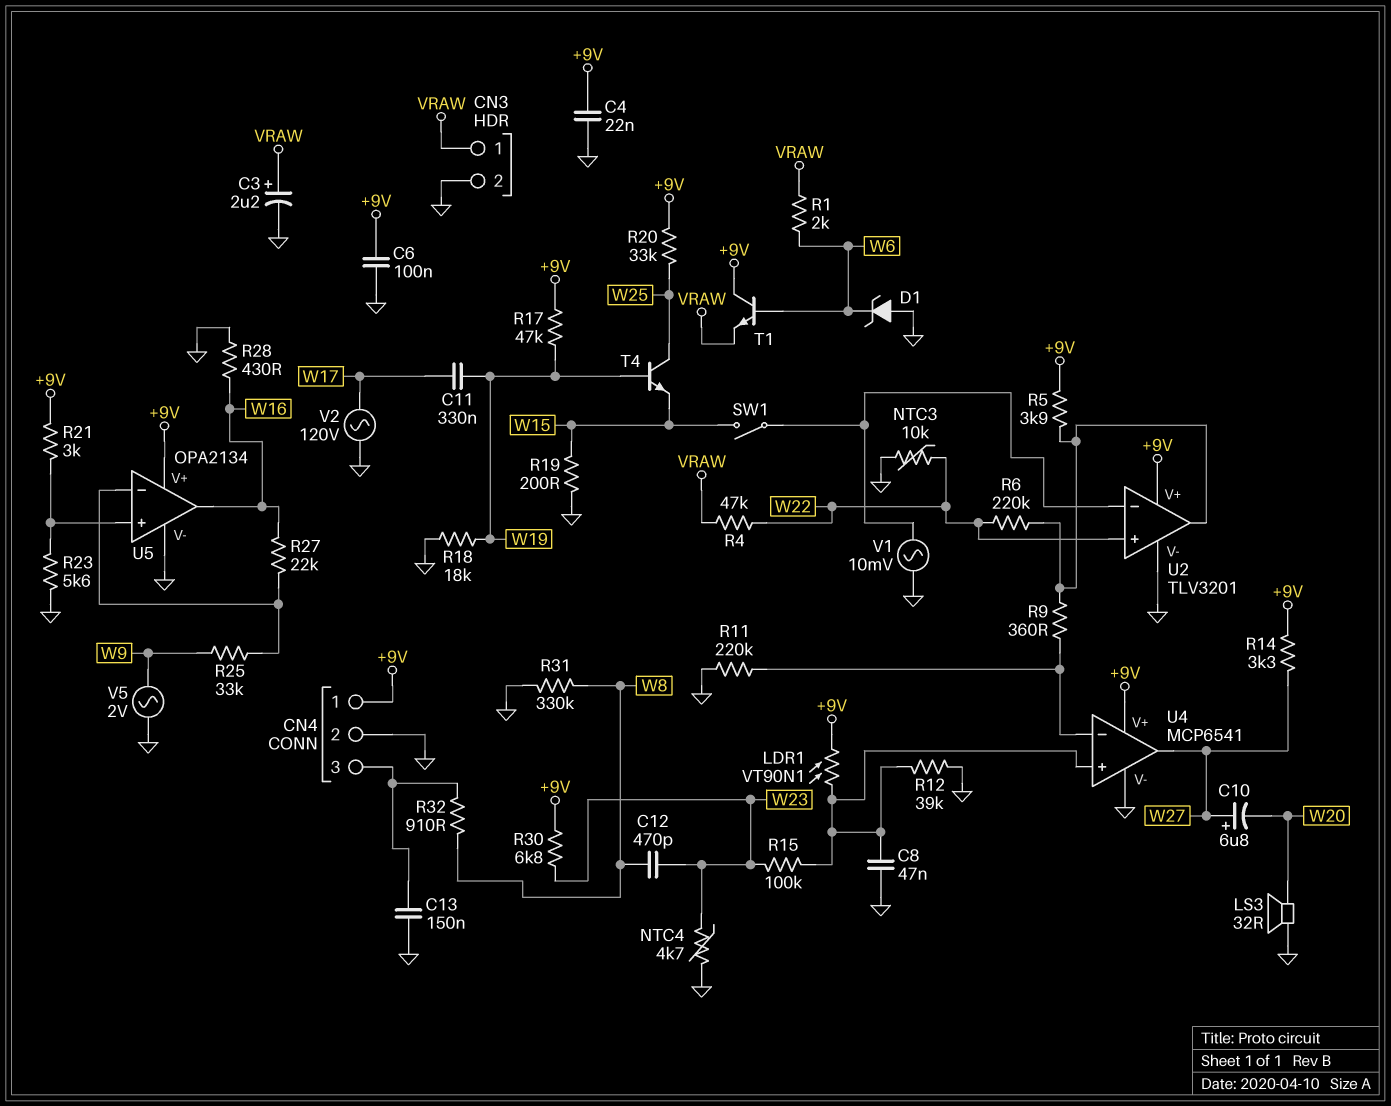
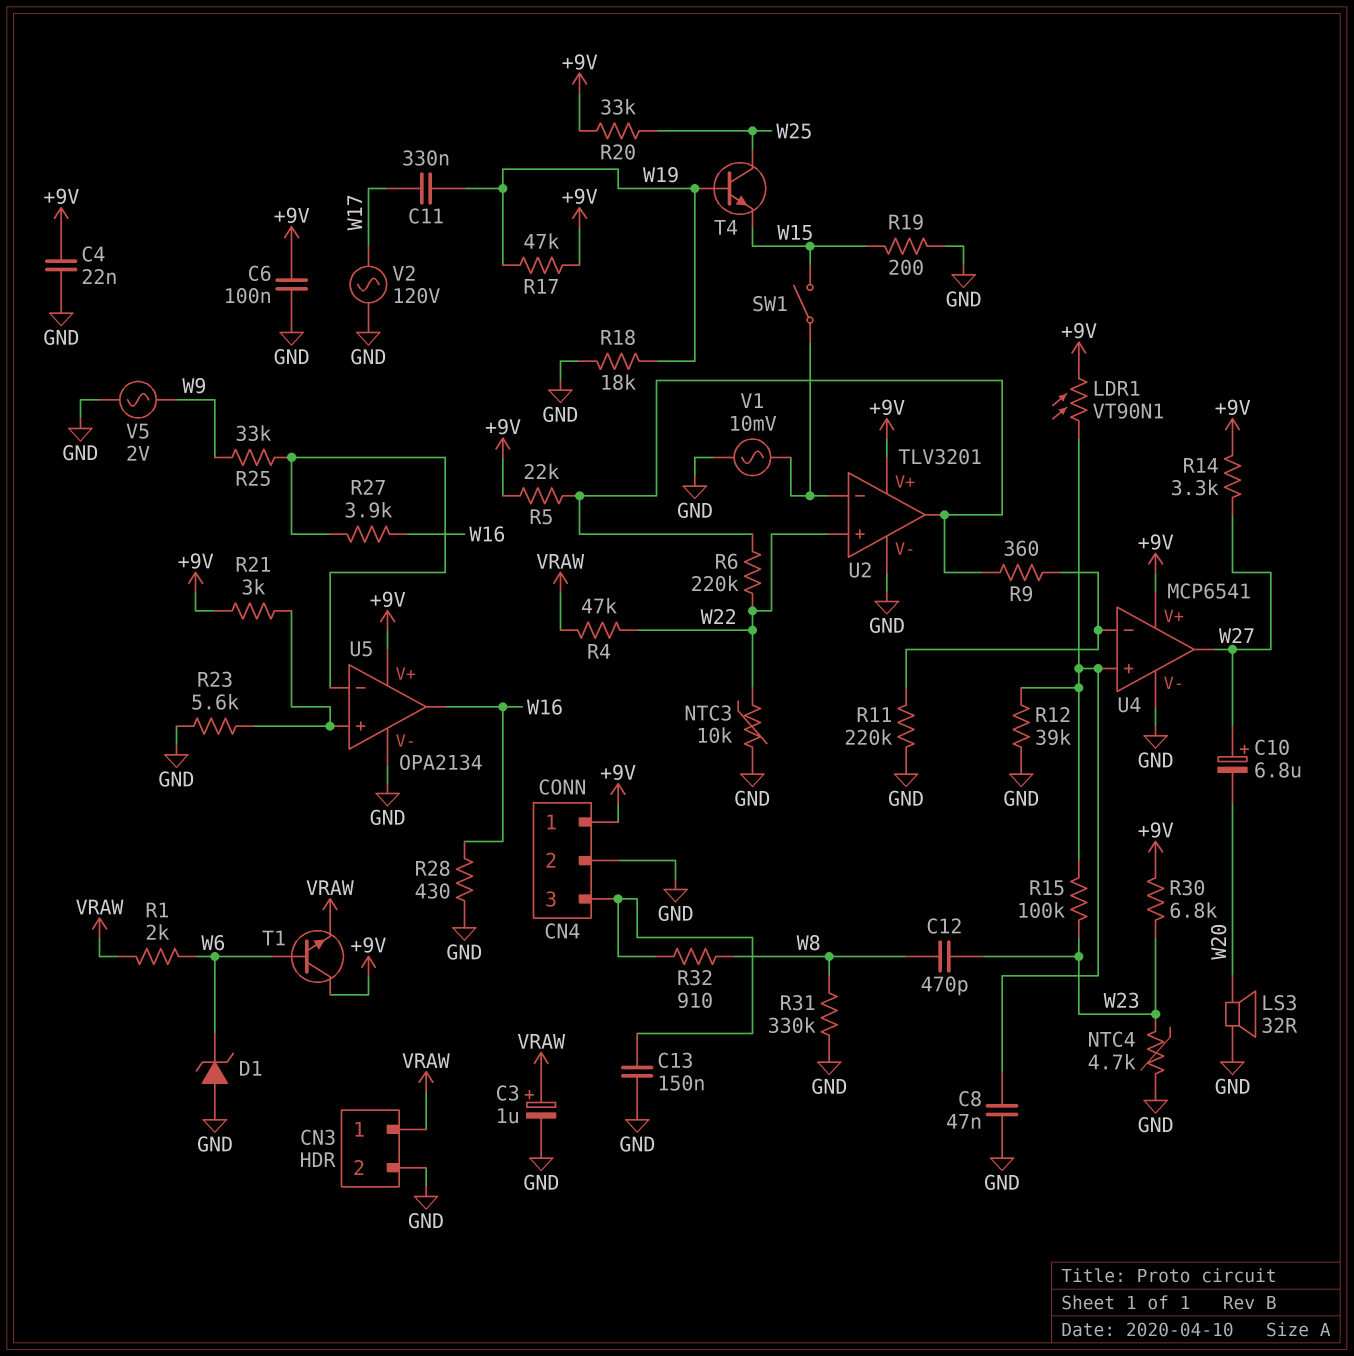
C3: 2.2uF (plus VRAW, minus GND) -> 1uF (plus VRAW, minus GND)
R5: 3.9k (+9V, U2/out) -> 22k (+9V, U2/out)
R27: 22k (U5/in-, W16) -> 3.9k (U5/in-, W16)

